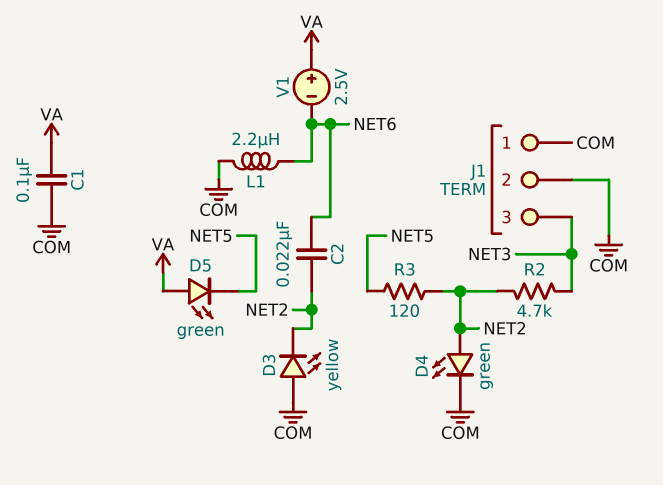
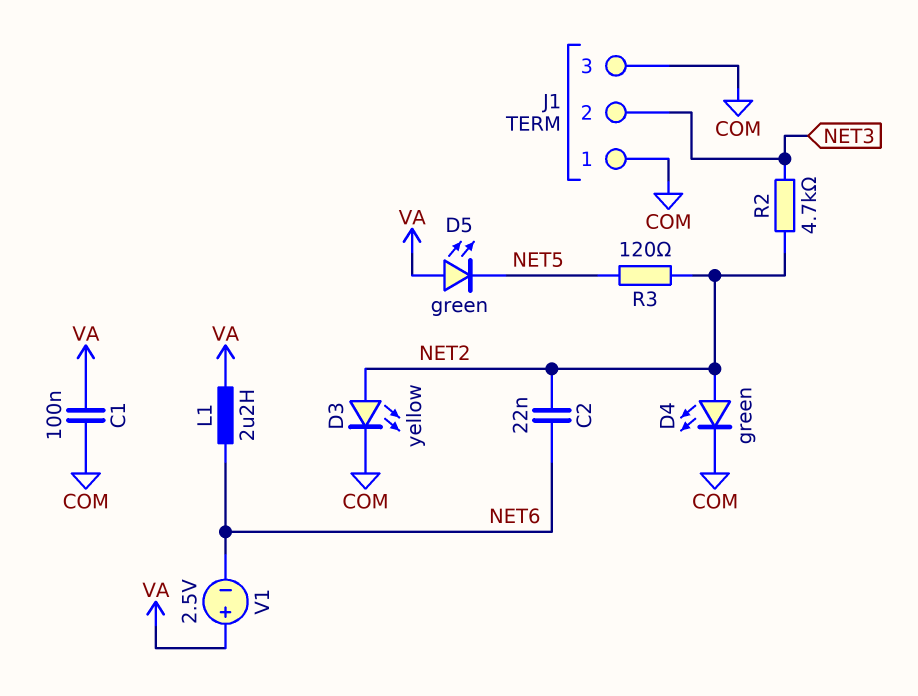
D3: LED yellow (A COM, K NET2) -> LED yellow (A NET2, K COM)
J1 pin 2: COM -> NET3
J1 pin 3: NET3 -> COM
L1: 2.2uH (COM, NET6) -> 2.2uH (NET6, VA)

